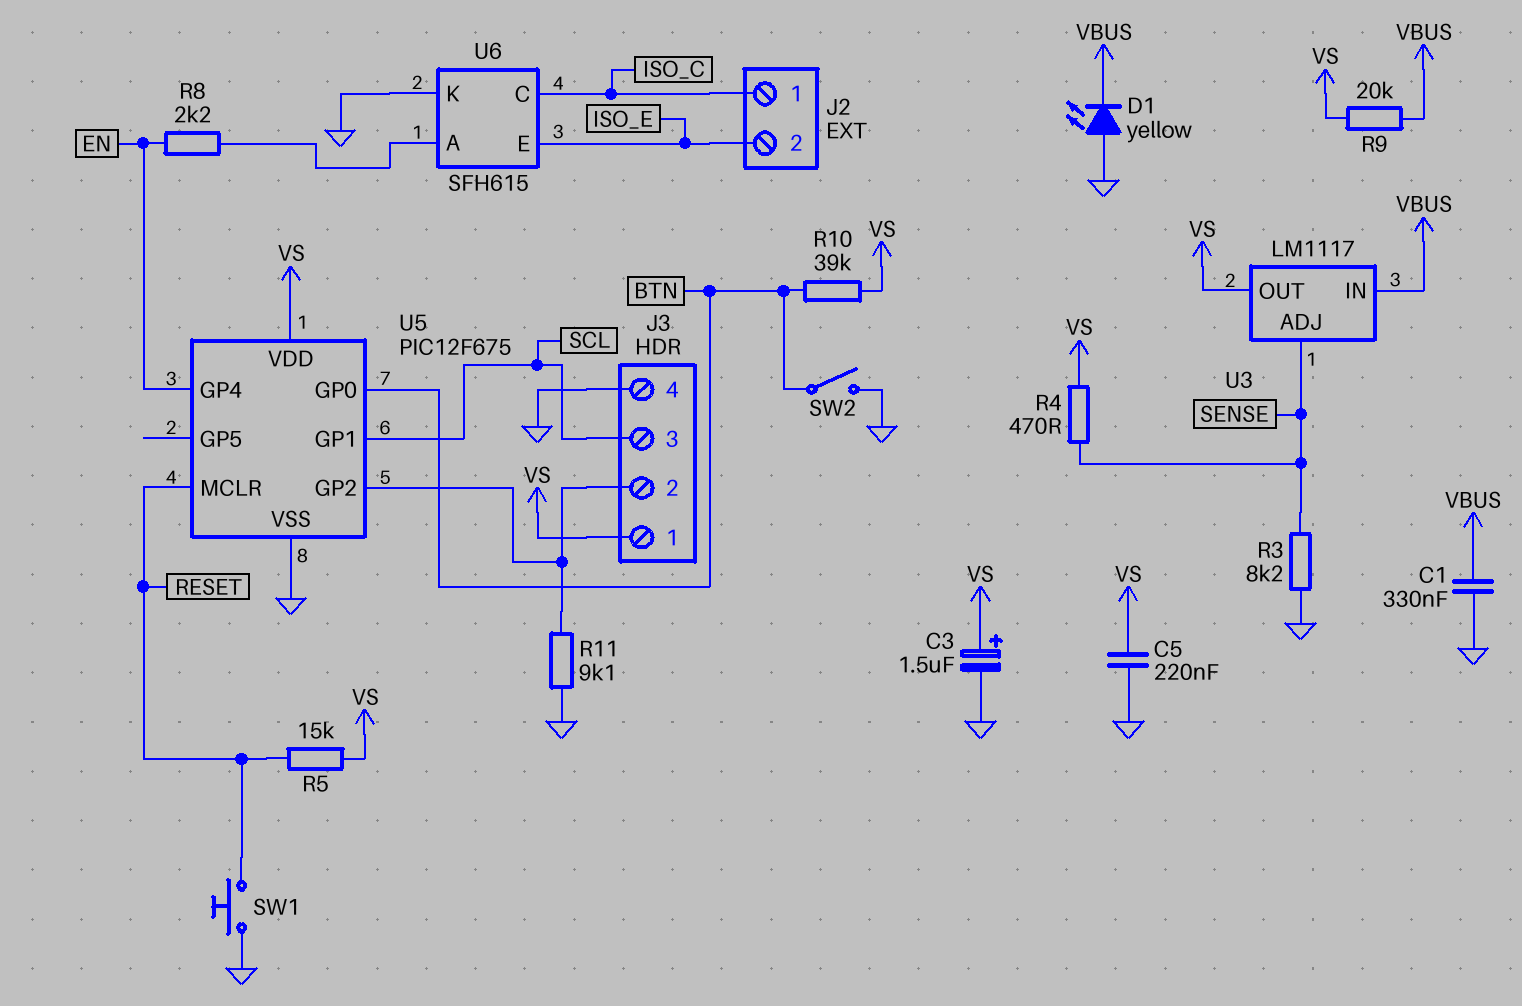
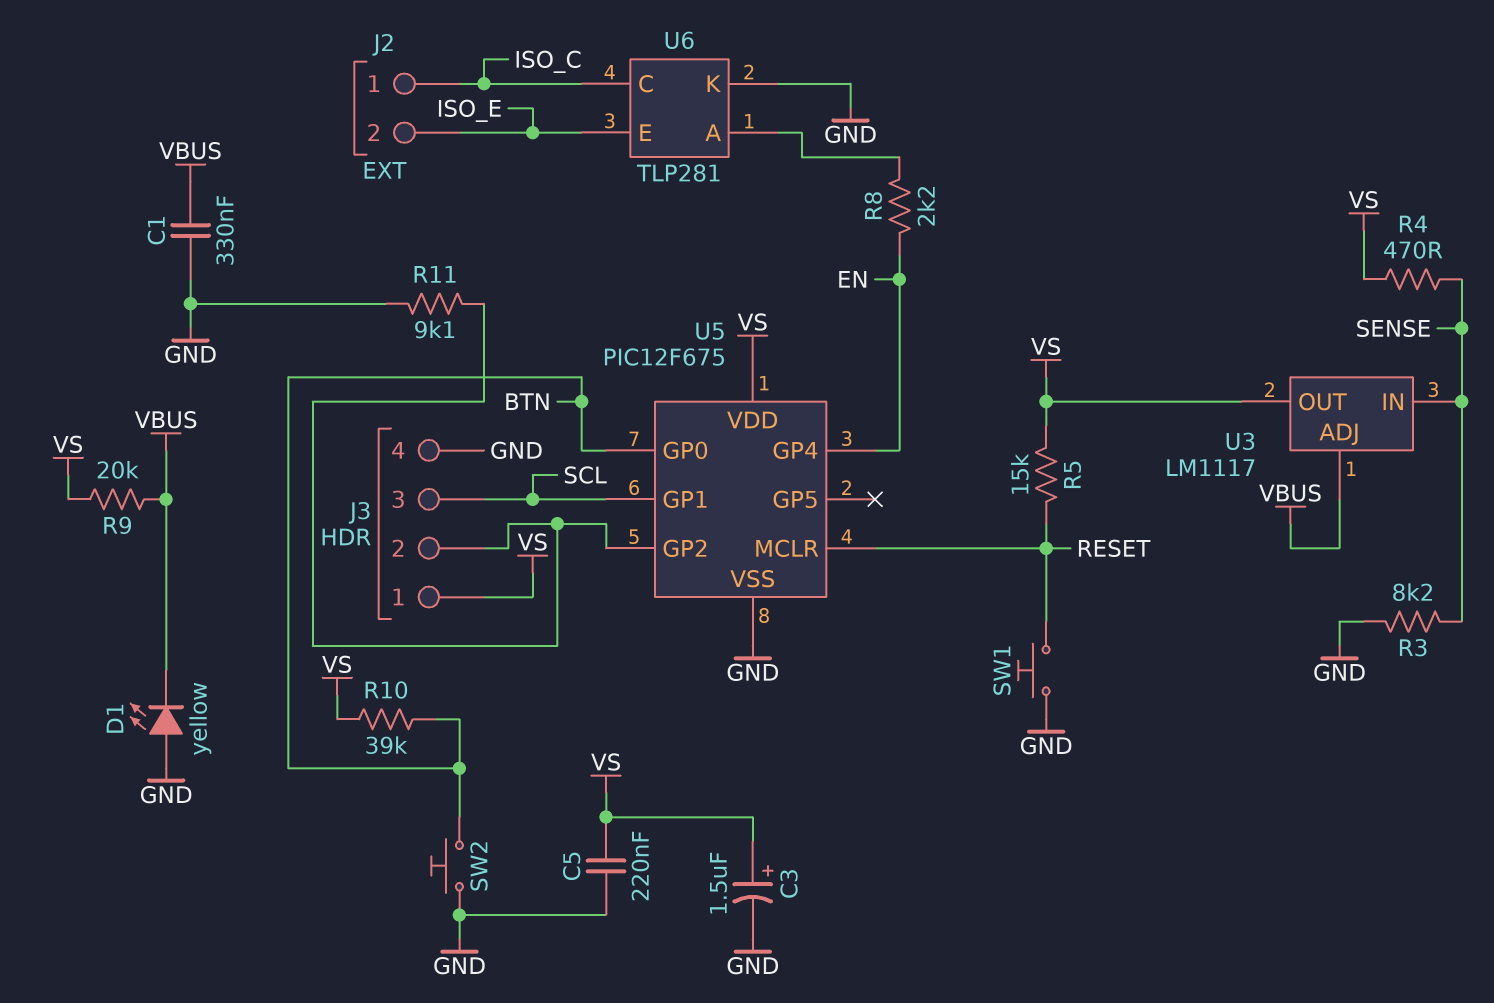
SW2: switch (BTN, GND) -> button (BTN, GND)
U3 pin ADJ: SENSE -> VBUS
U3 pin IN: VBUS -> SENSE
U6: SFH615 -> TLP281

